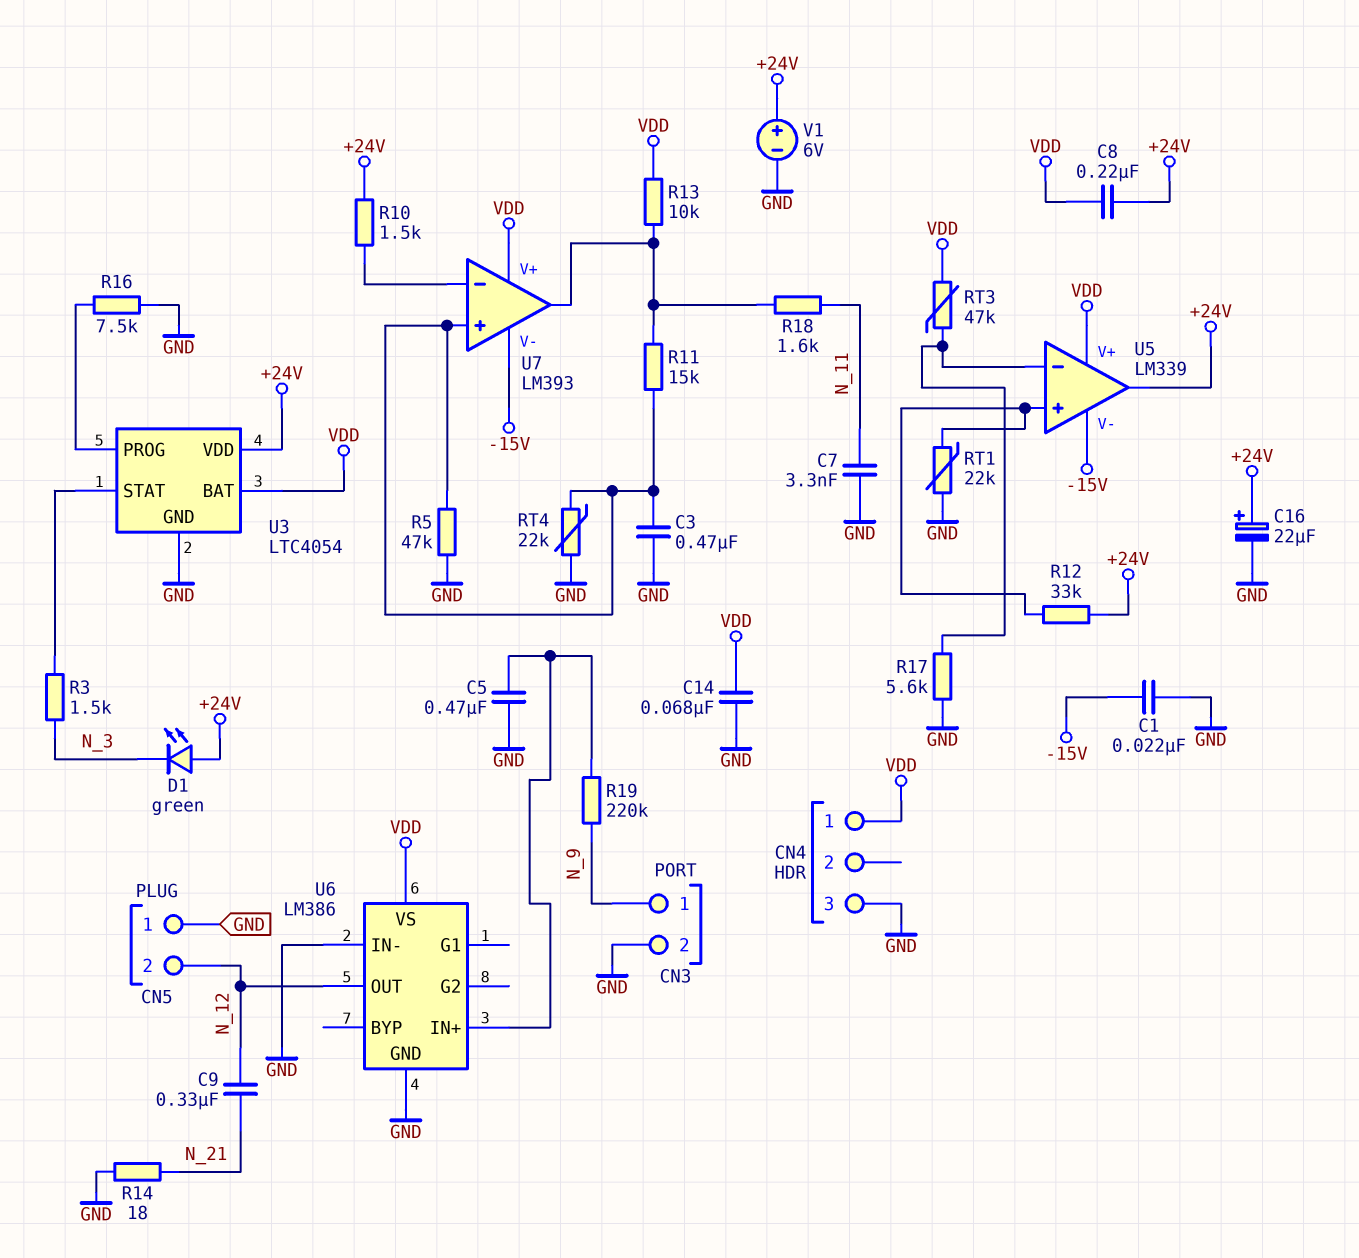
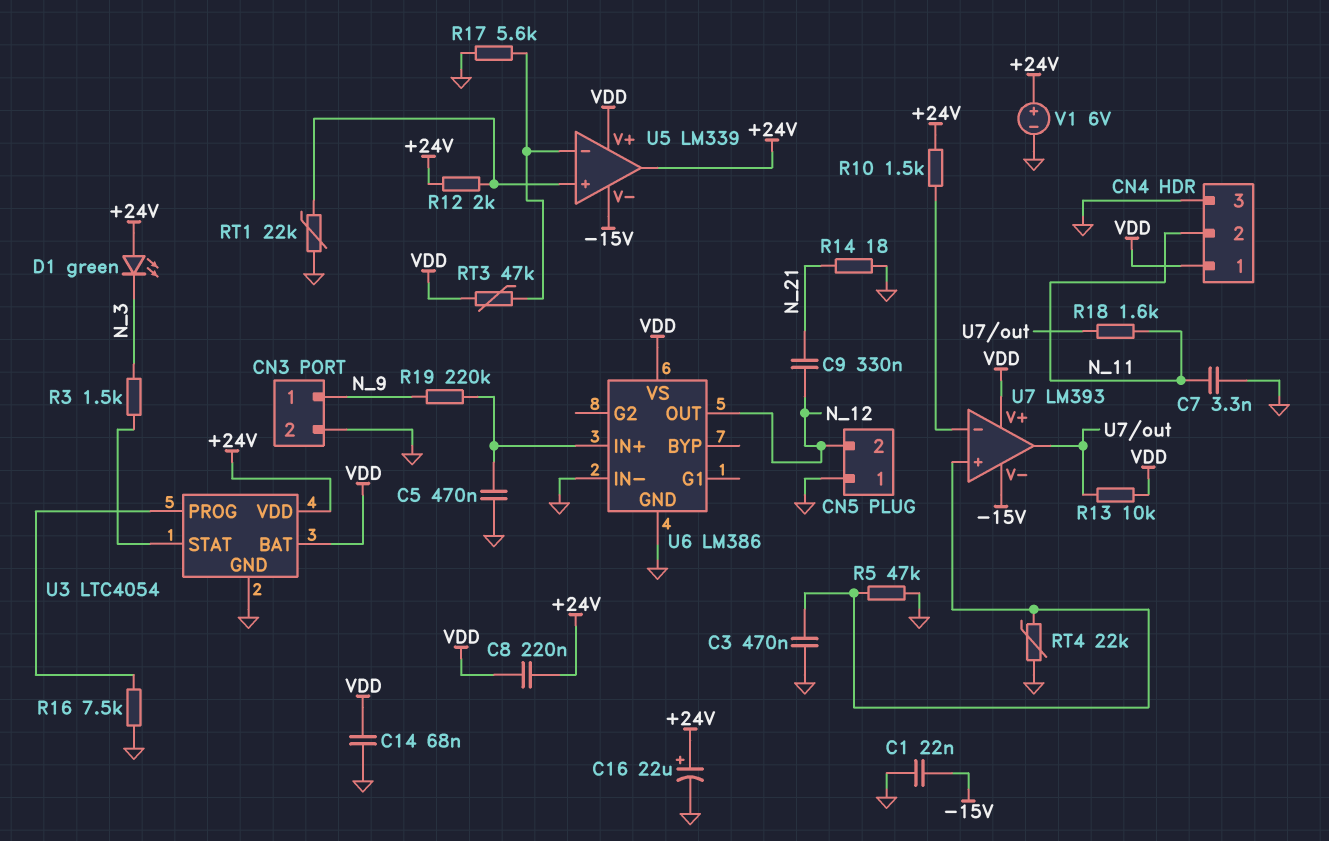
CN4 pin 2: none -> N_11
R11: 15k (U7/in+, U7/out) -> none
R12: 33k (+24V, U5/in+) -> 2k (+24V, U5/in+)

